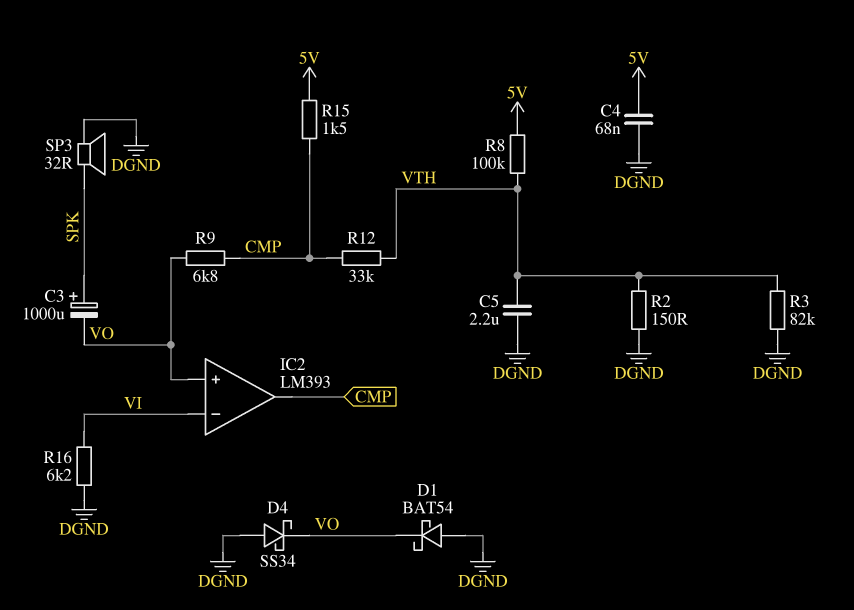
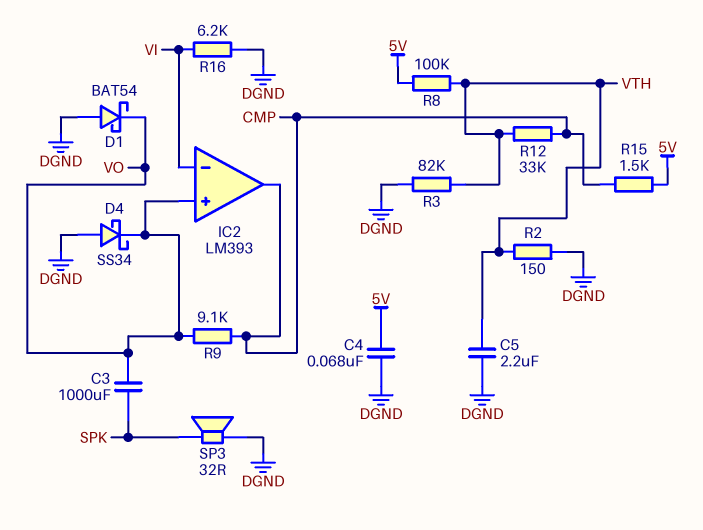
C3: 1000uF (plus SPK, minus VO) -> 1000uF (SPK, VO)
R9: 6.8k (CMP, VO) -> 9.1k (CMP, VO)

